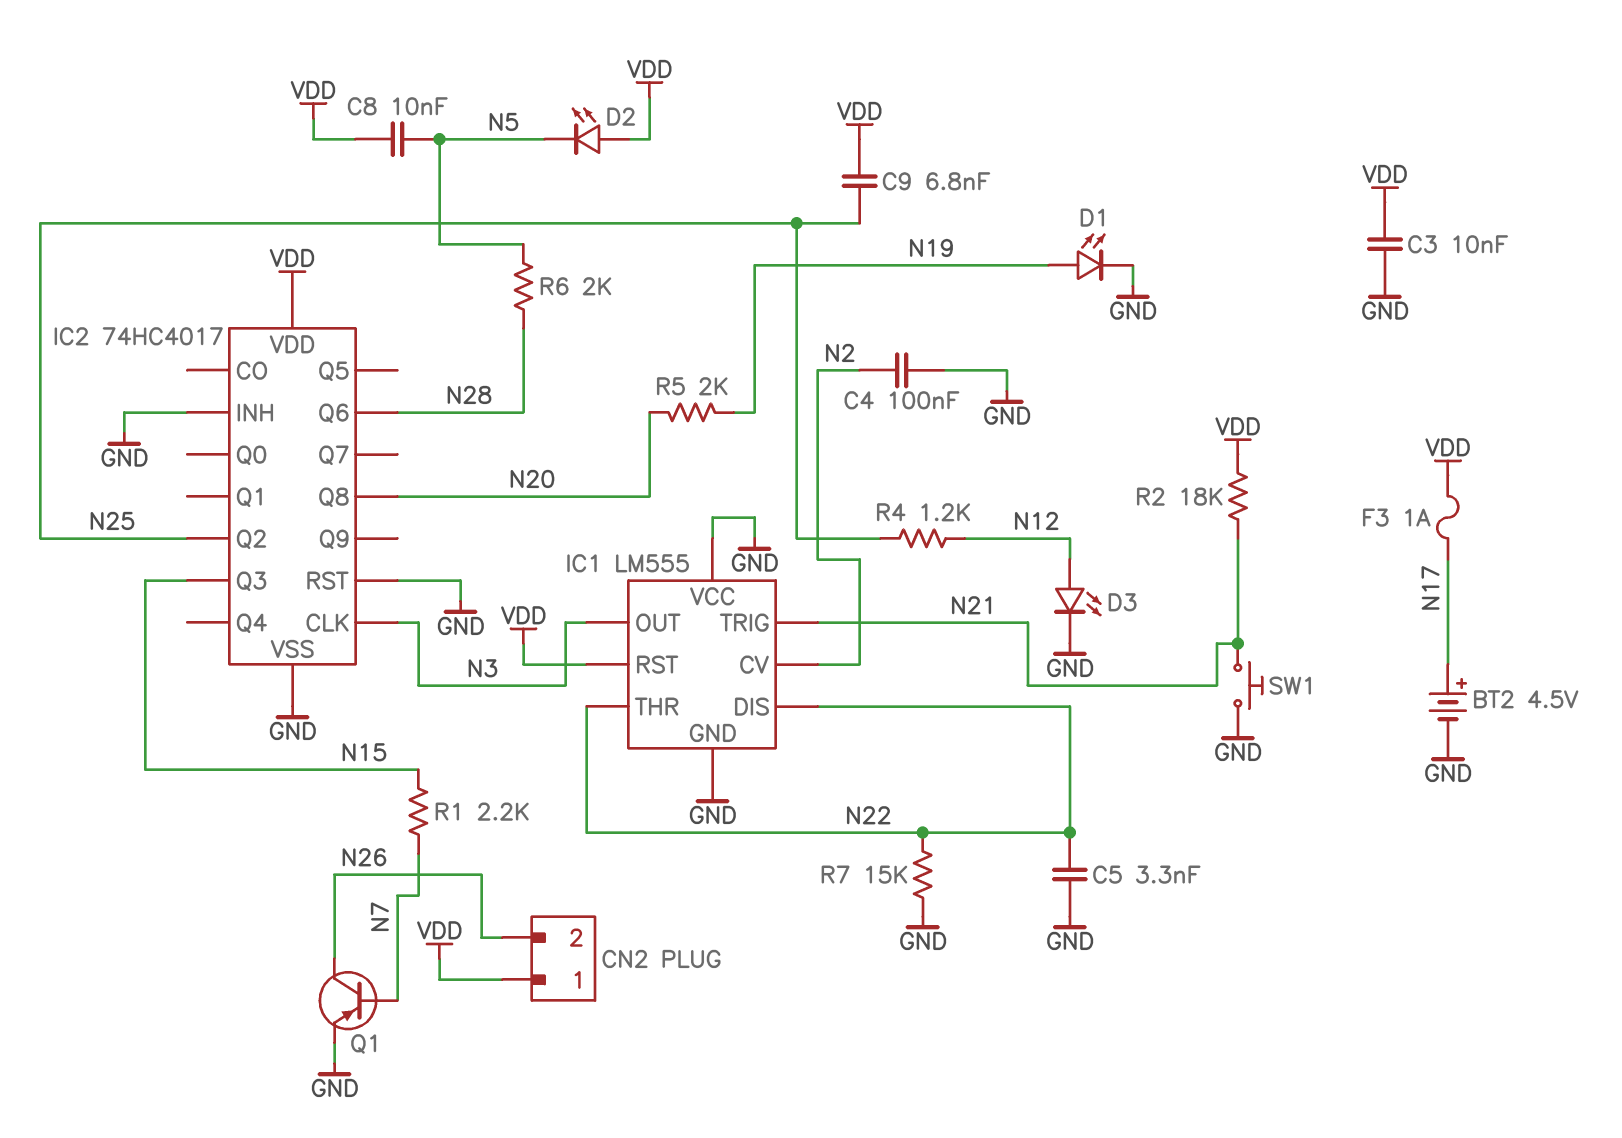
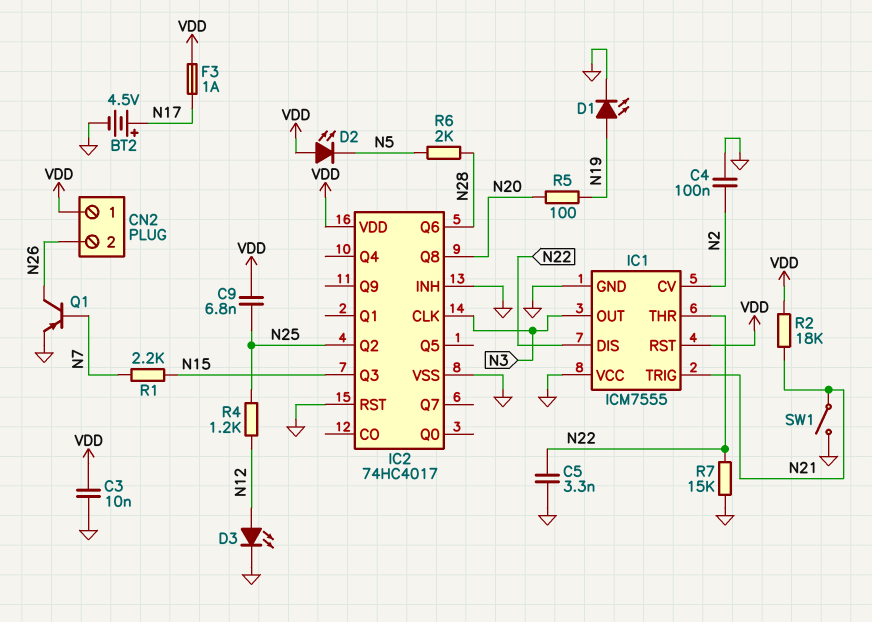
C8: 10nF (N5, VDD) -> none
IC1: LM555 -> ICM7555
R5: 2k (N19, N20) -> 100 (N19, N20)
SW1: button (GND, N21) -> switch (GND, N21)

